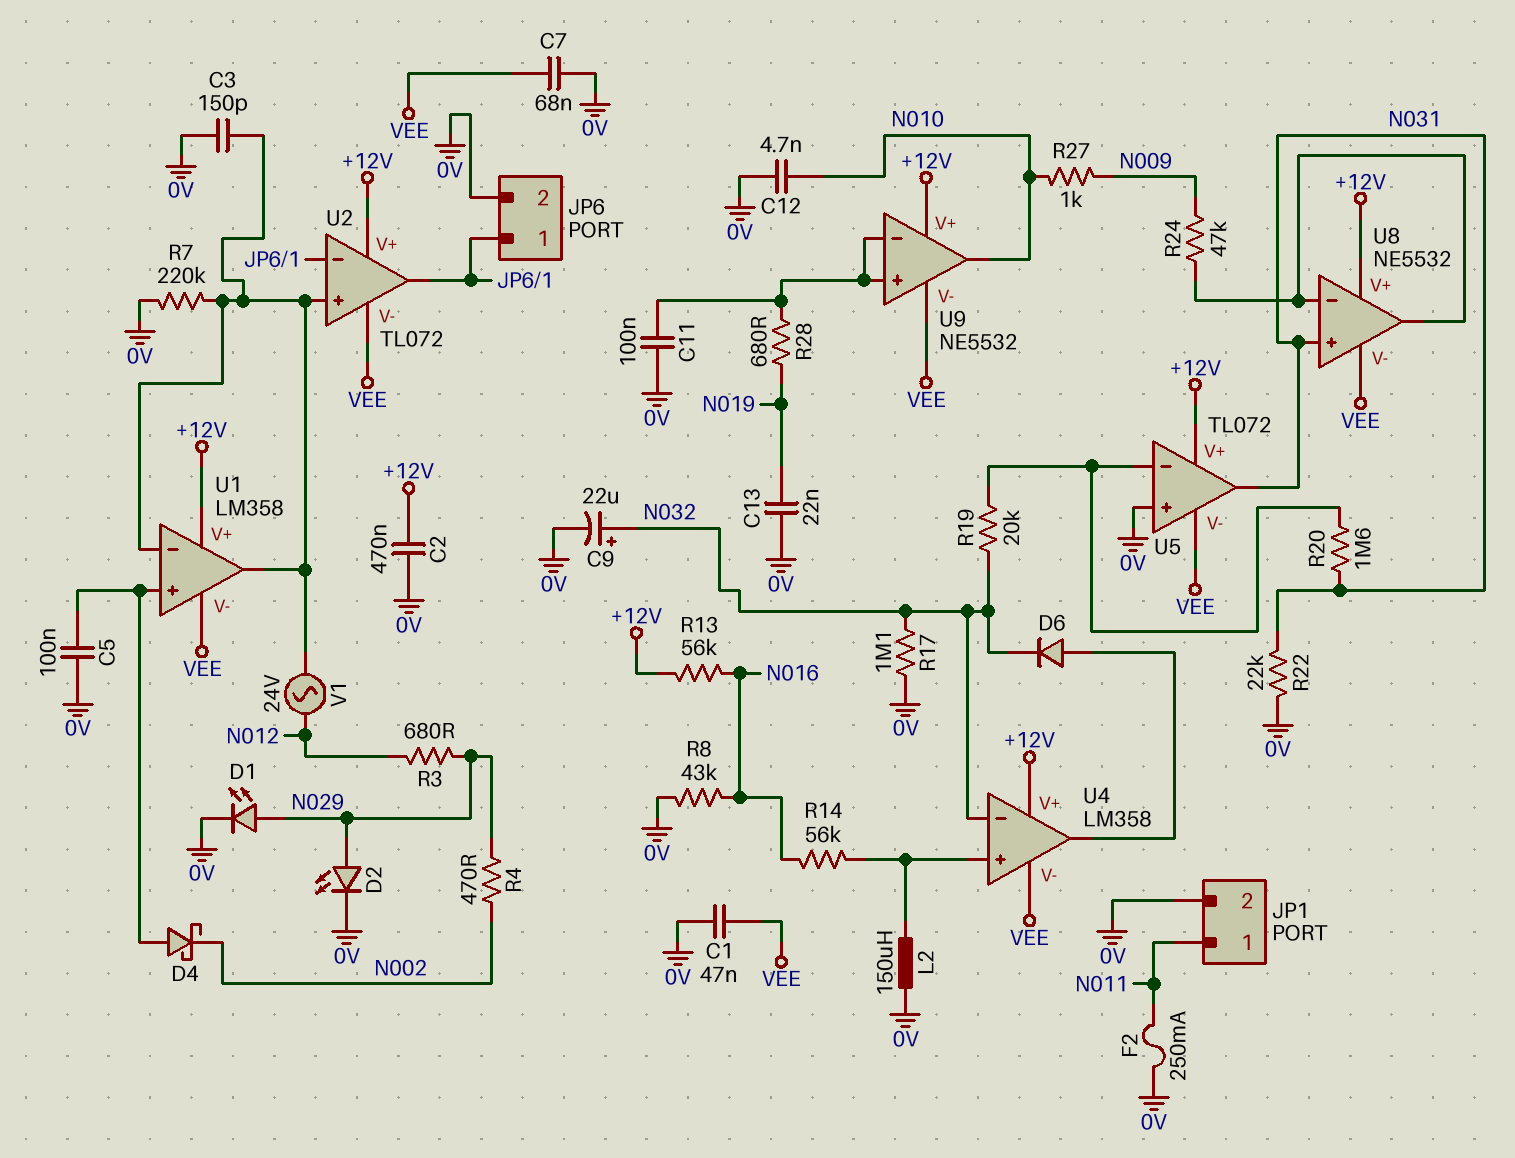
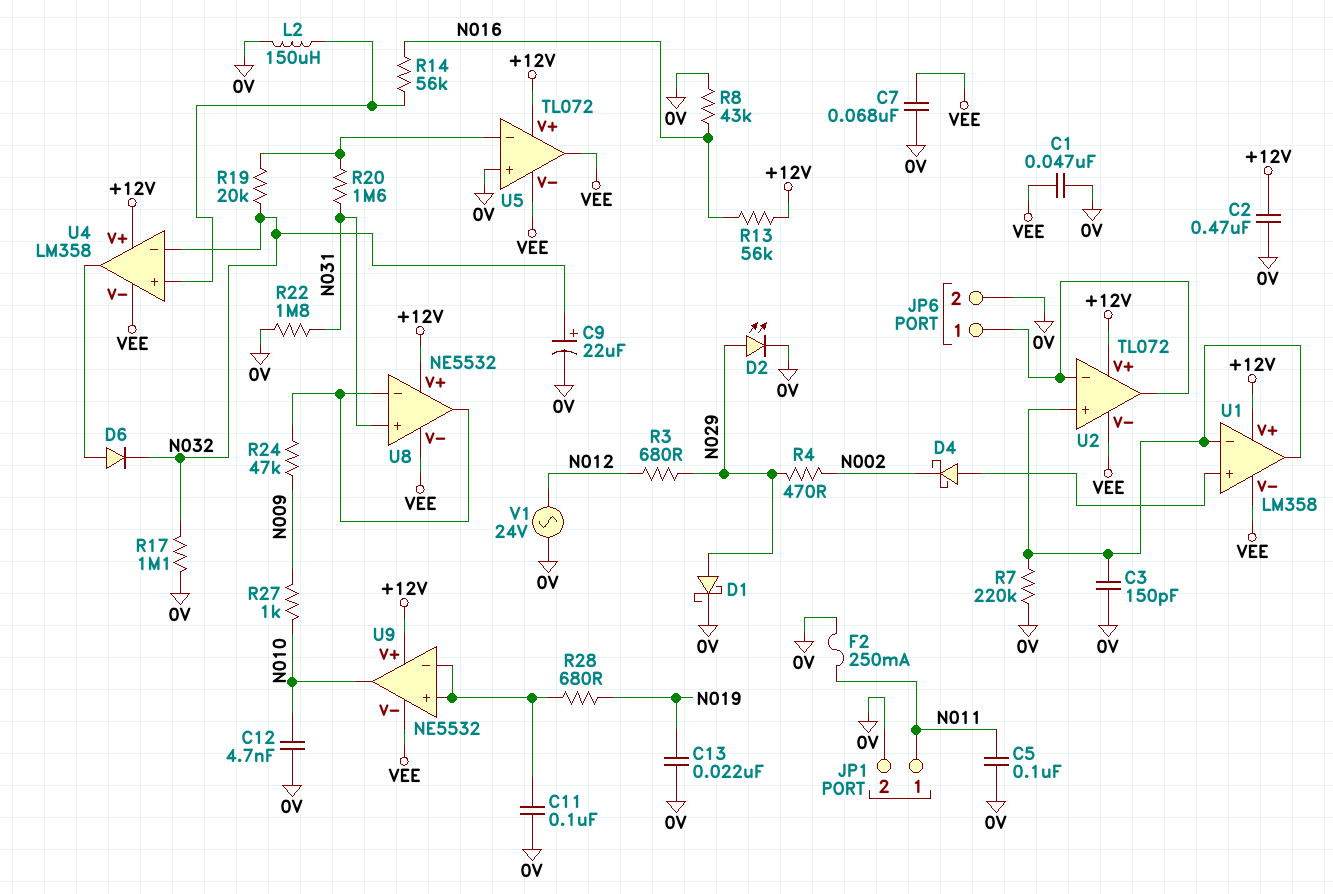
C5: 100nF (0V, U1/in+) -> 100nF (0V, N011)
D1: LED (A N029, K 0V) -> schottky (A N029, K 0V)
R22: 22k (0V, N031) -> 1.8M (0V, N031)
U5 pin out: N031 -> VEE
V1: AC 24V (N012, U1/in-) -> AC 24V (0V, N012)

